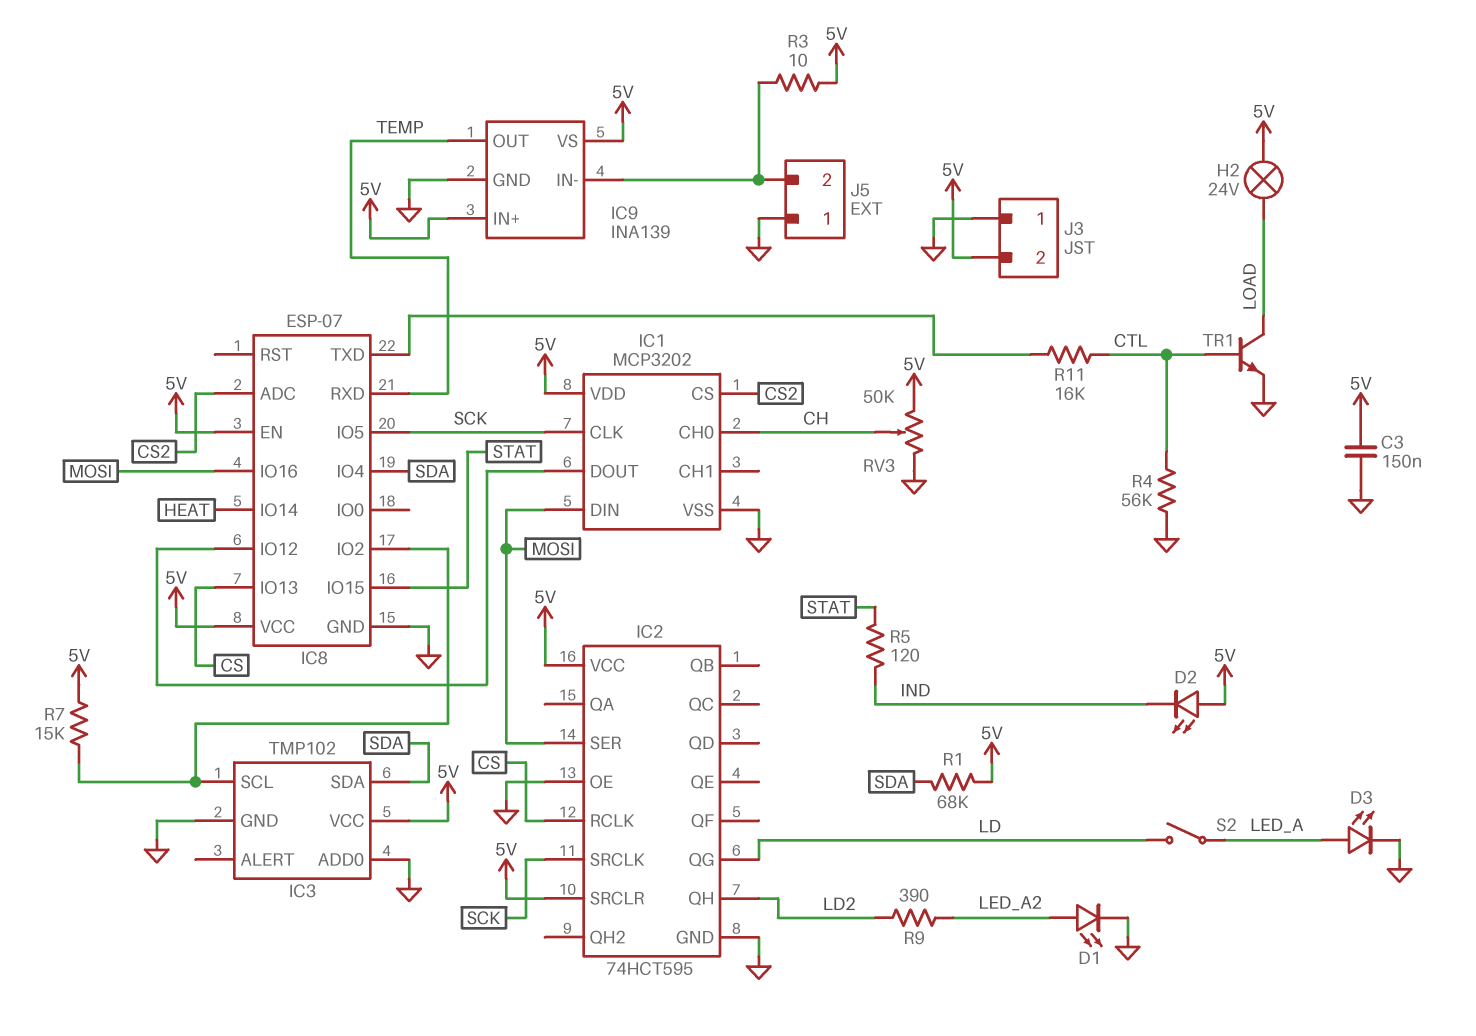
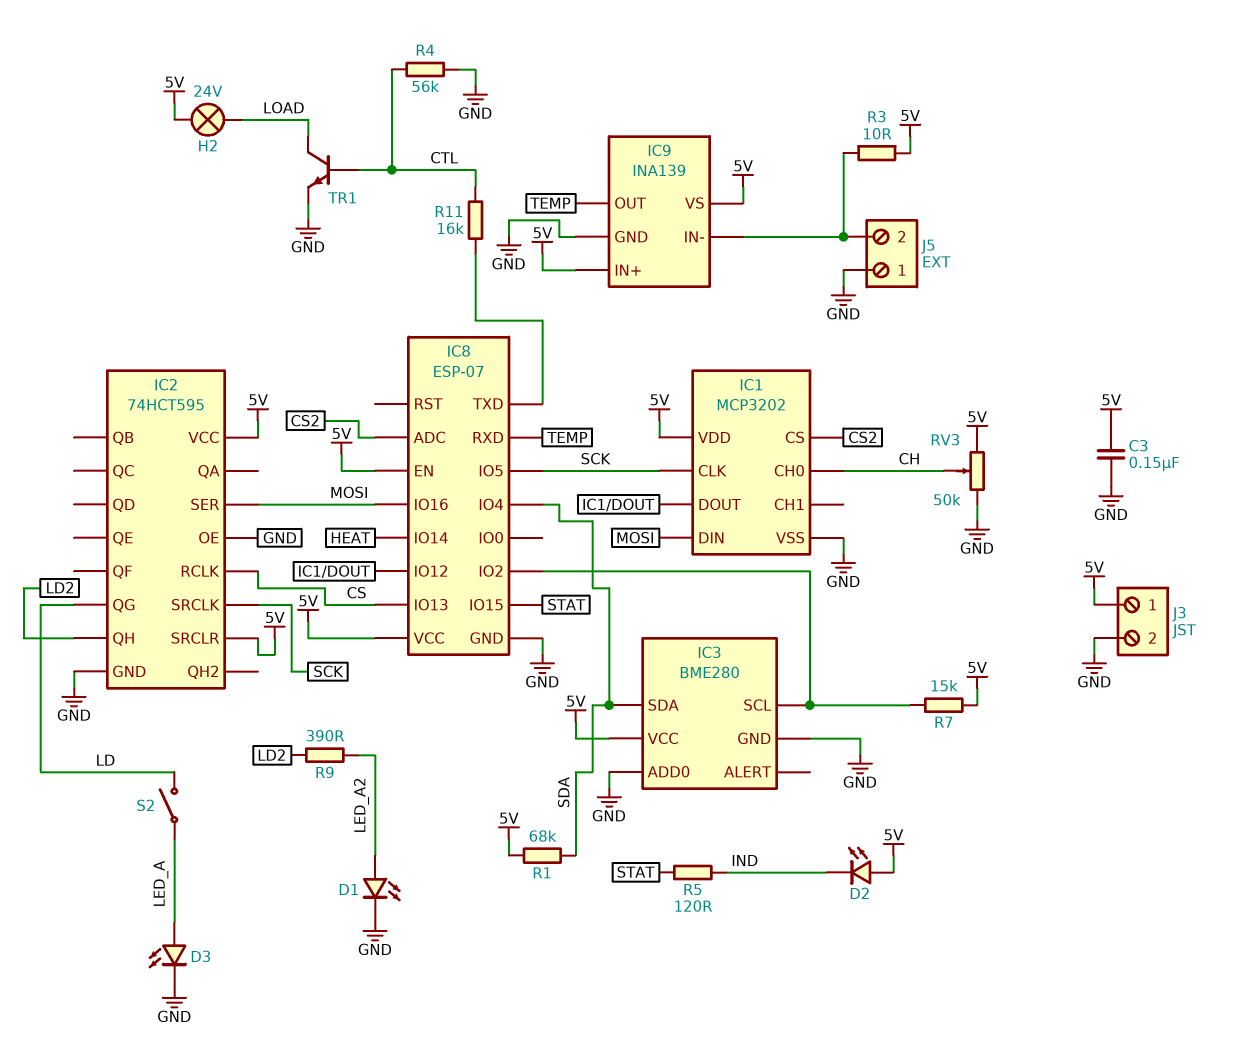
IC3: TMP102 -> BME280
J3 pin 1: GND -> 5V
J3 pin 2: 5V -> GND

